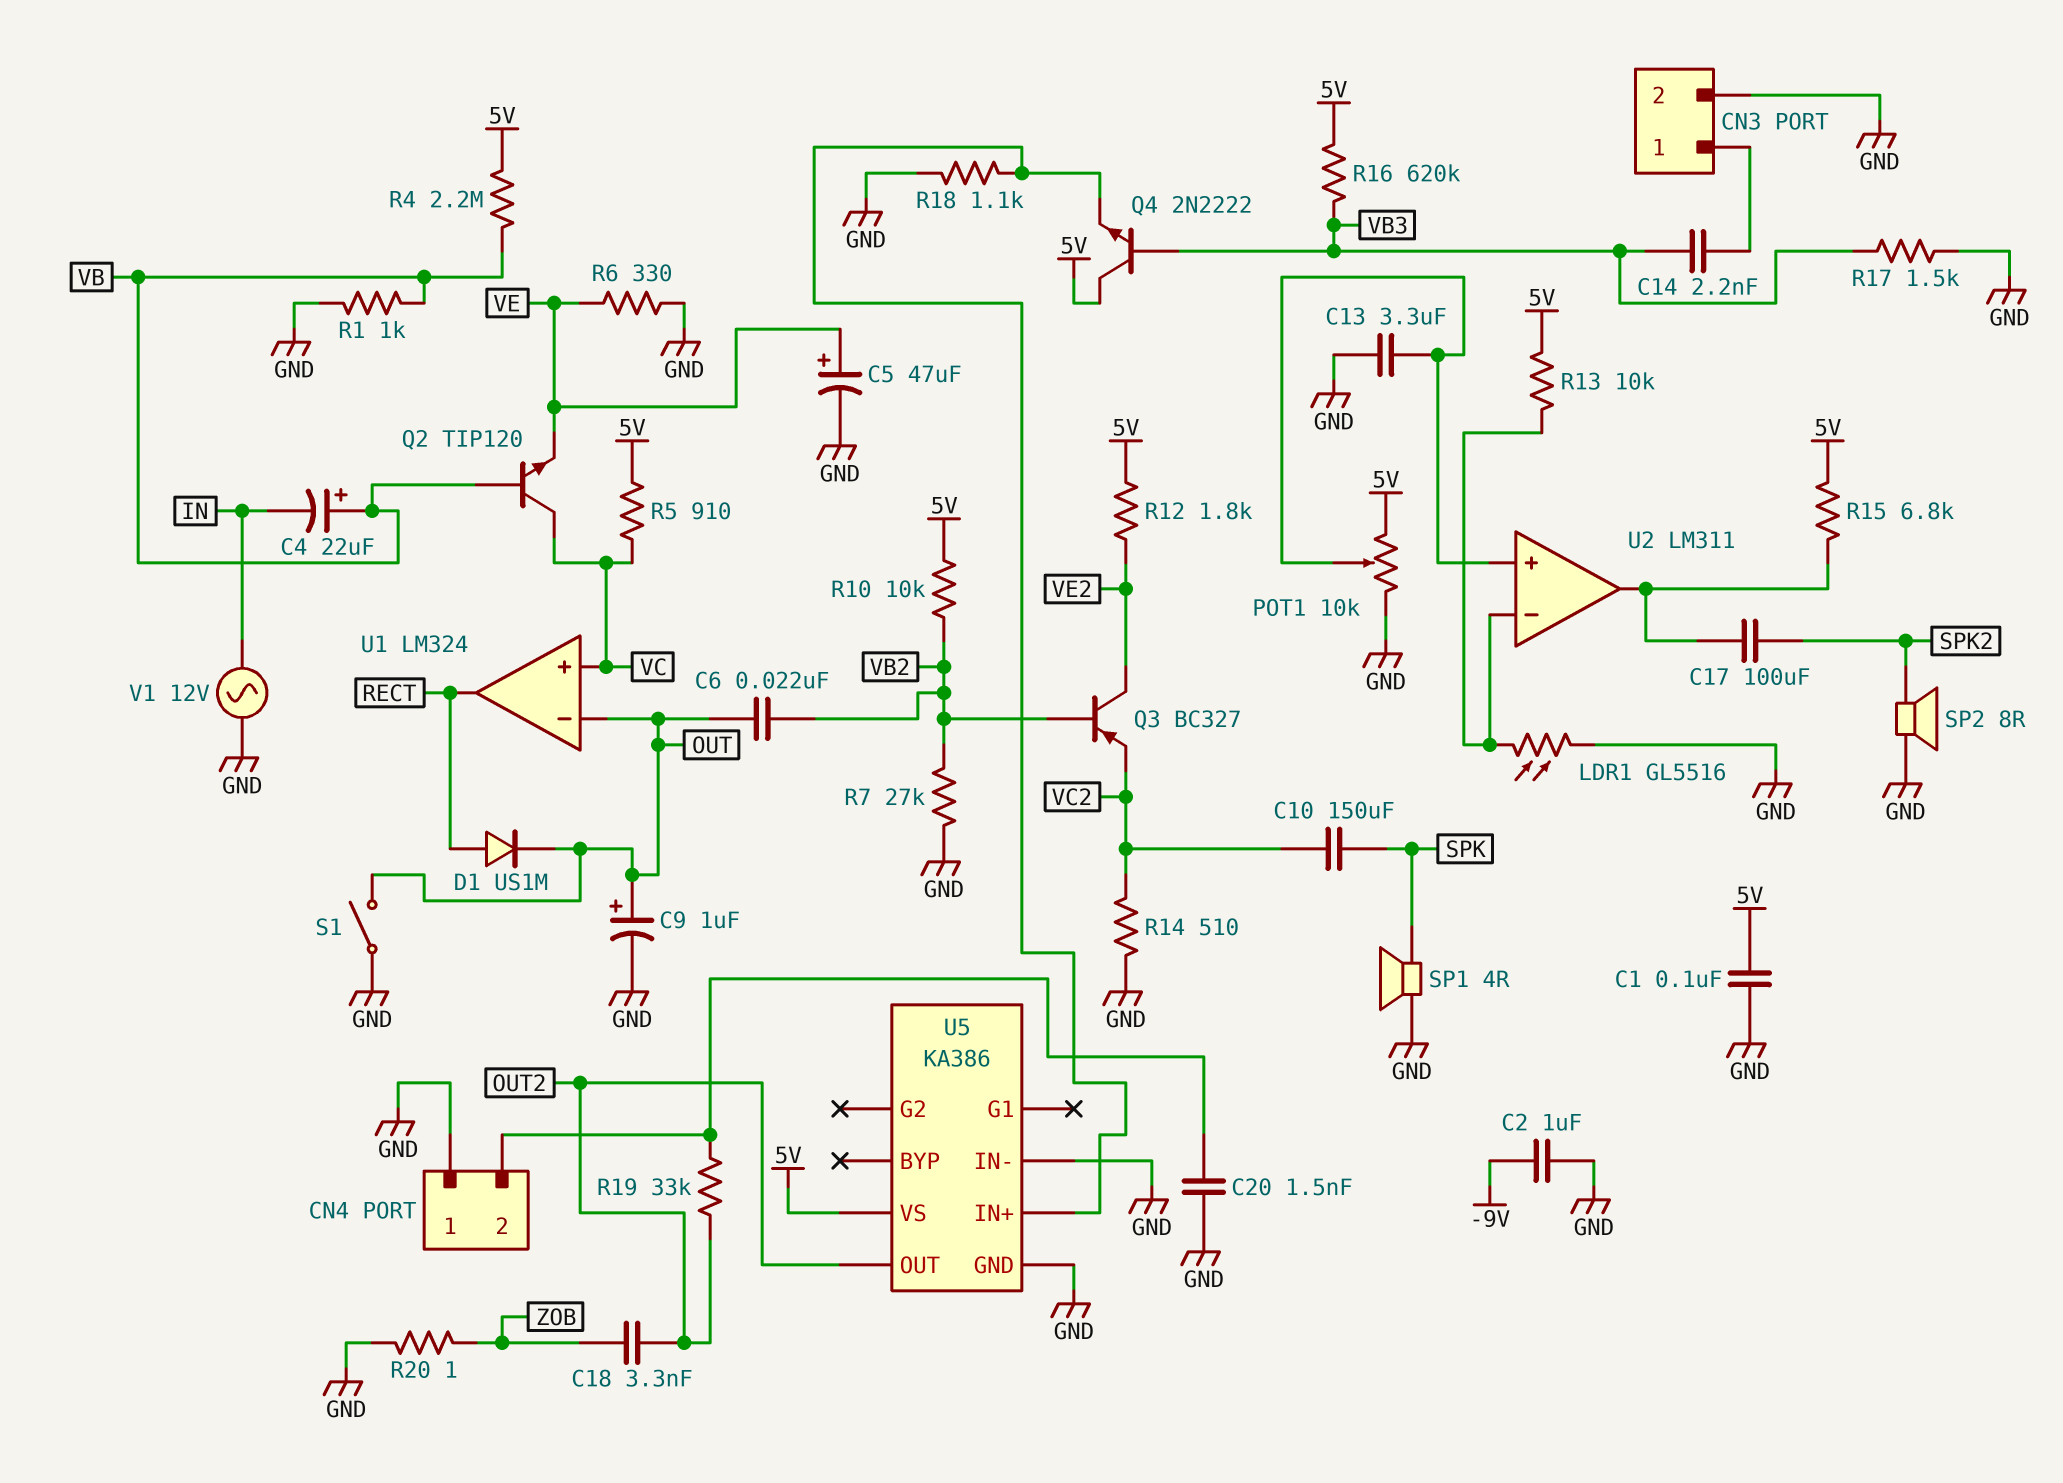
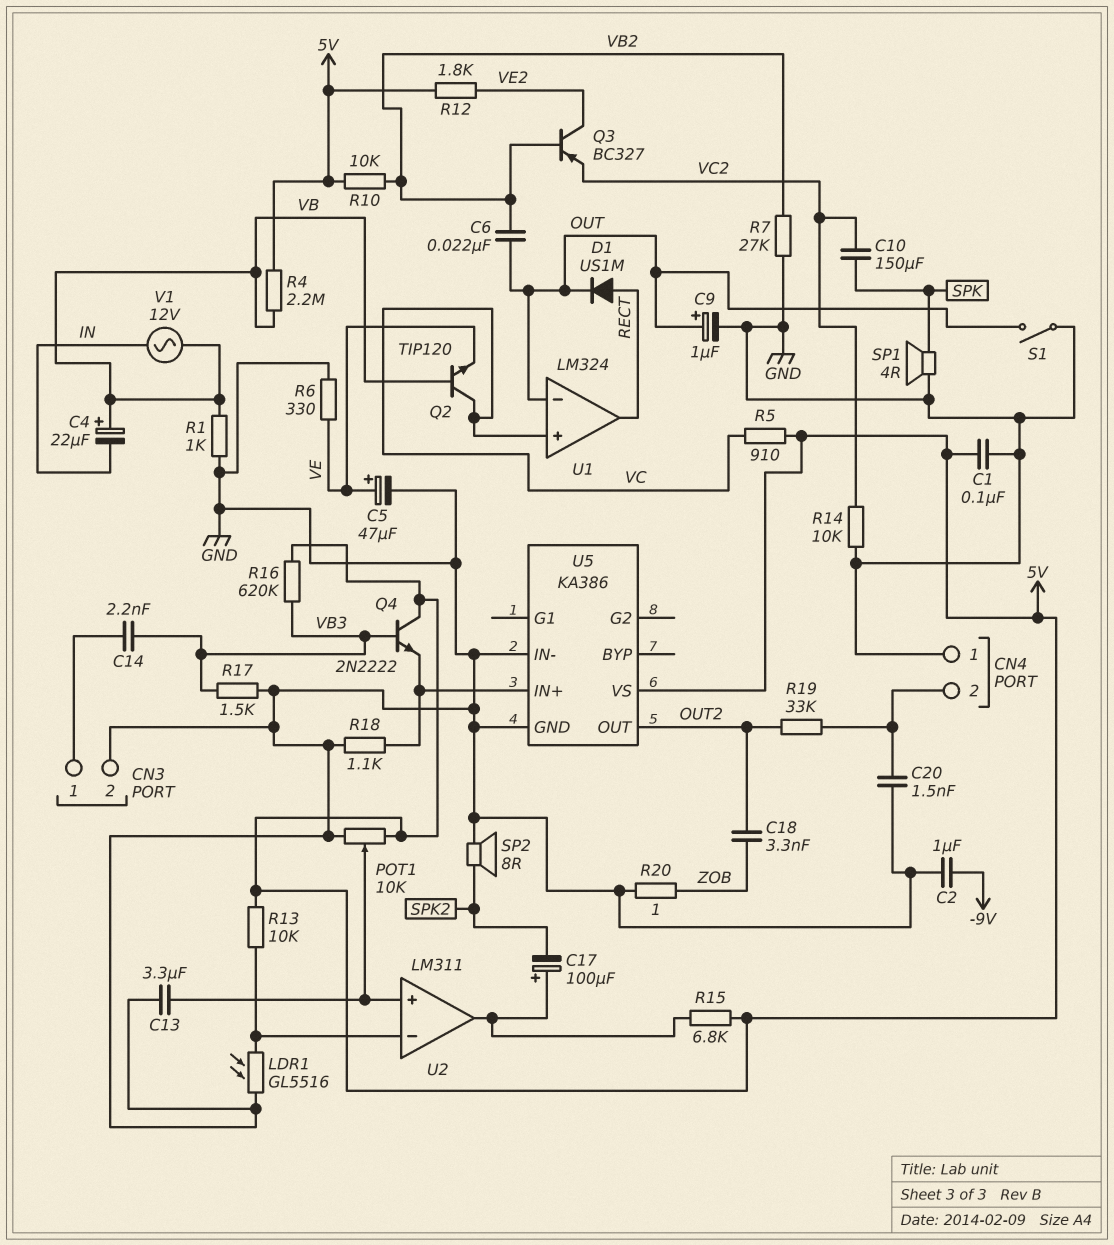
C17: 100uF (SPK2, U2/out) -> 100uF (plus U2/out, minus SPK2)
R14: 510 (GND, VC2) -> 10k (GND, VC2)
V1: AC 12V (GND, IN) -> AC 12V (IN, VB)

